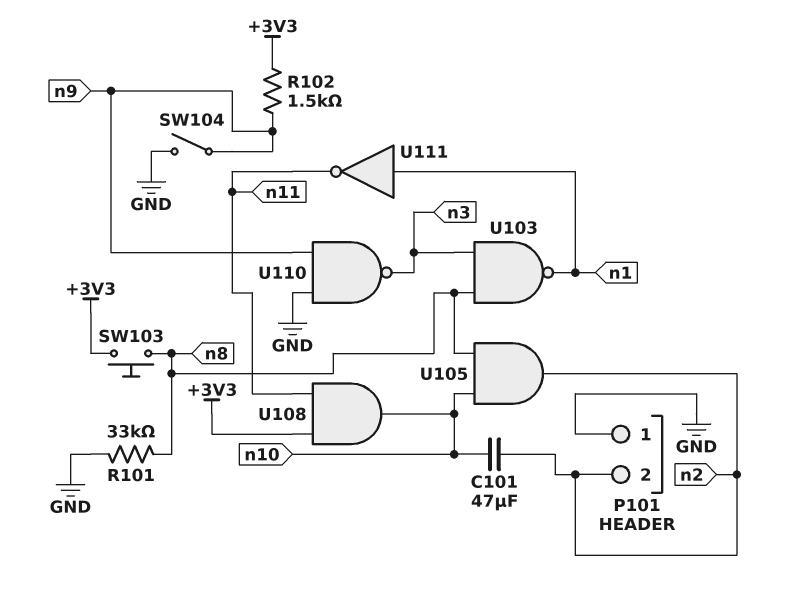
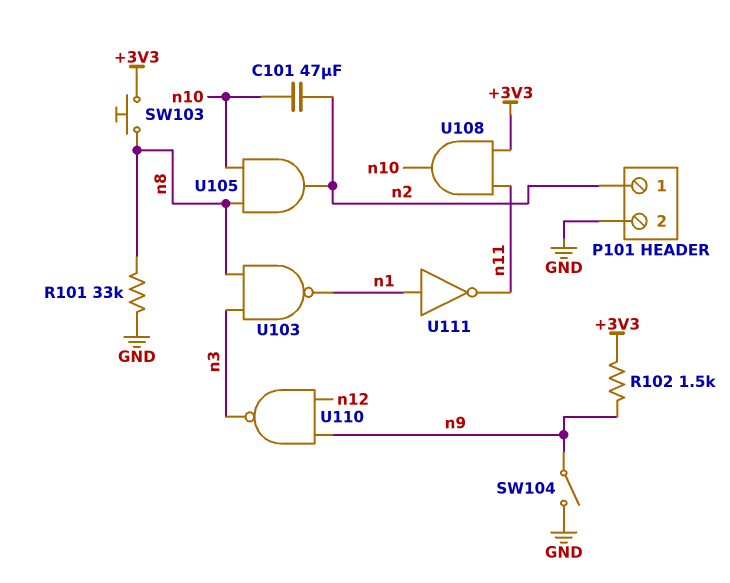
P101 pin 1: GND -> n2
P101 pin 2: n2 -> GND
U110: NAND (in GND, in n9, out n3) -> NAND (in n9, in n12, out n3)

